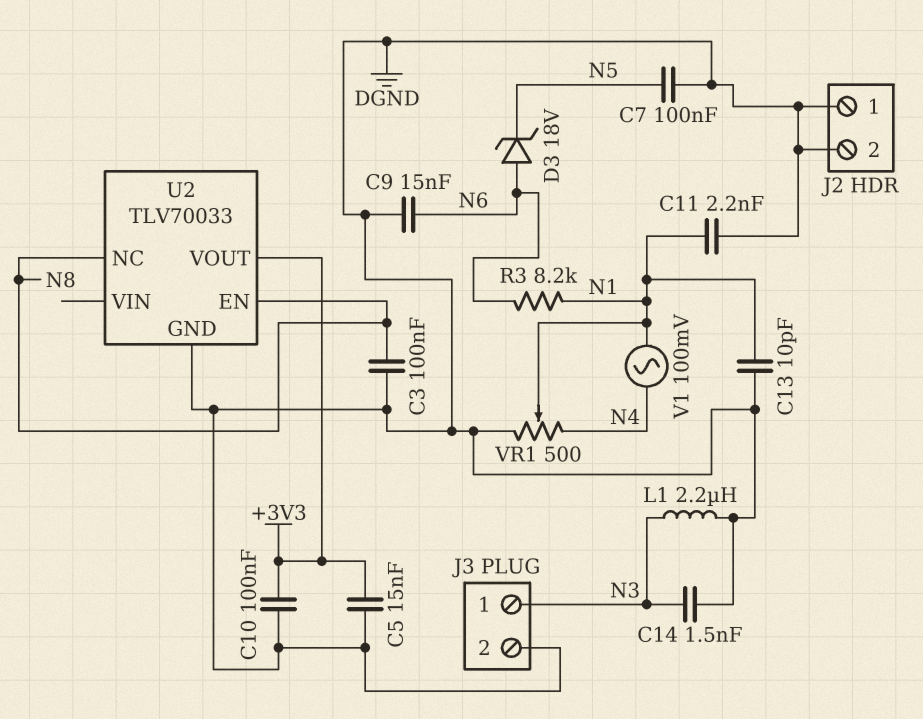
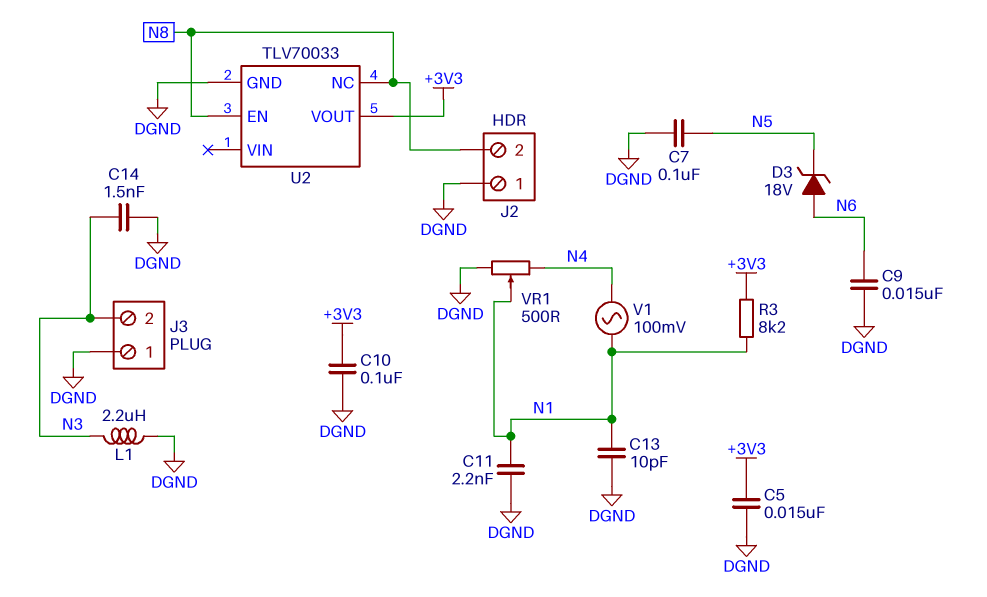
C3: 100nF (DGND, N8) -> none
J2 pin 2: DGND -> N8
J3 pin 1: N3 -> DGND
J3 pin 2: DGND -> N3
R3: 8.2k (N1, N6) -> 8.2k (+3V3, N1)

